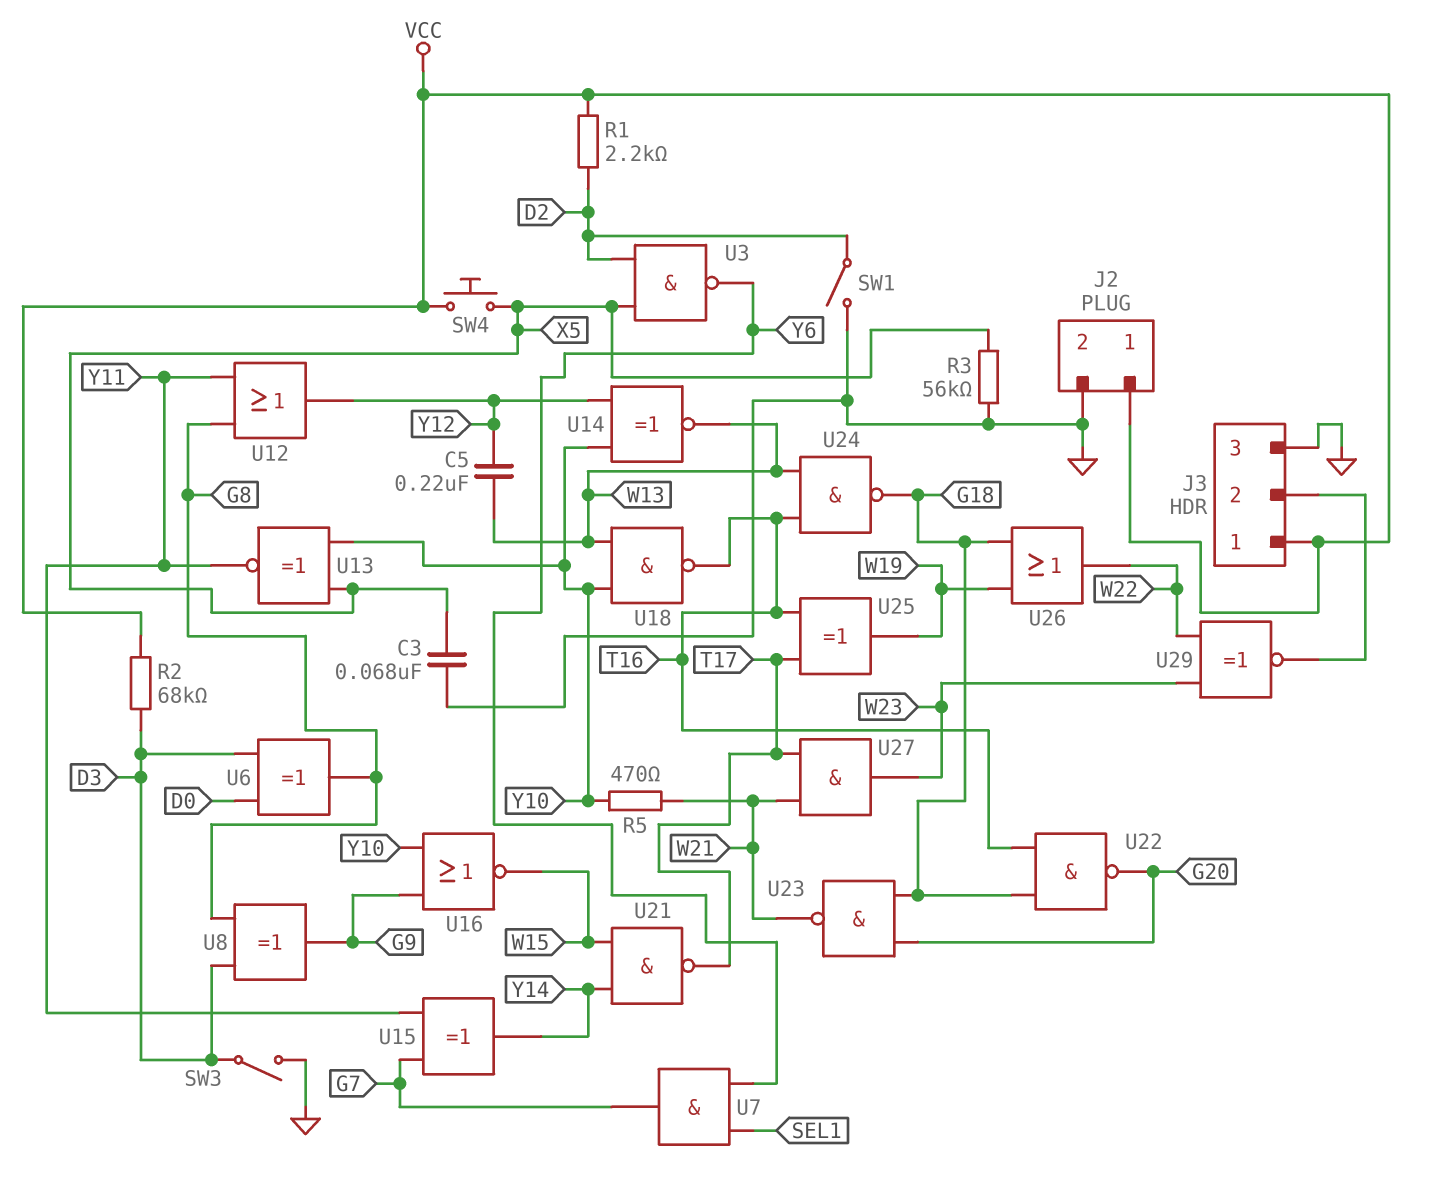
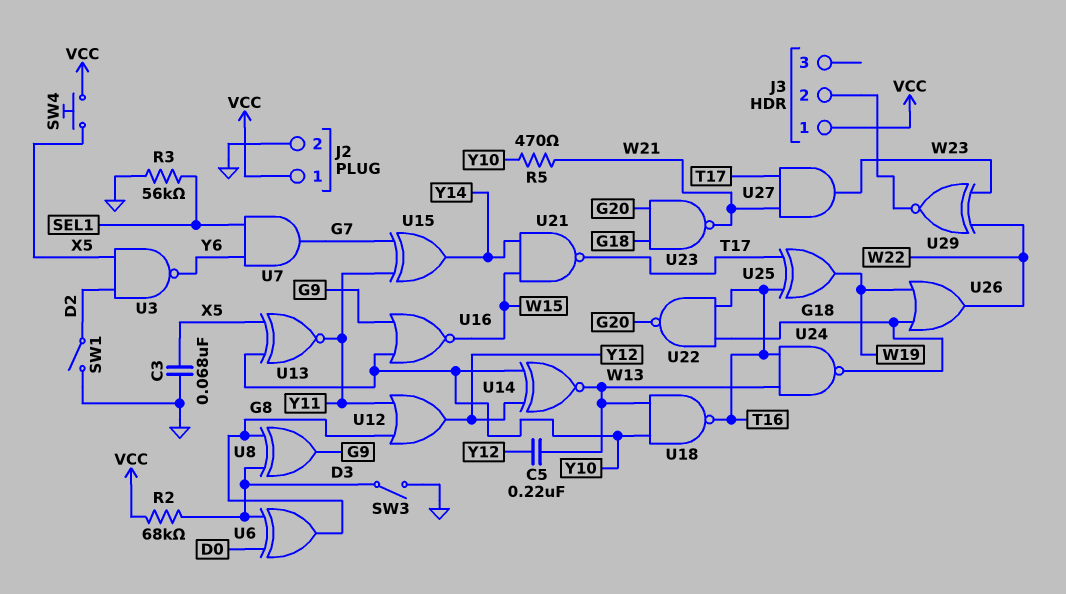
J3 pin 3: GND -> none
R1: 2.2k (D2, VCC) -> none
R3: 56k (GND, X5) -> 56k (GND, SEL1)

